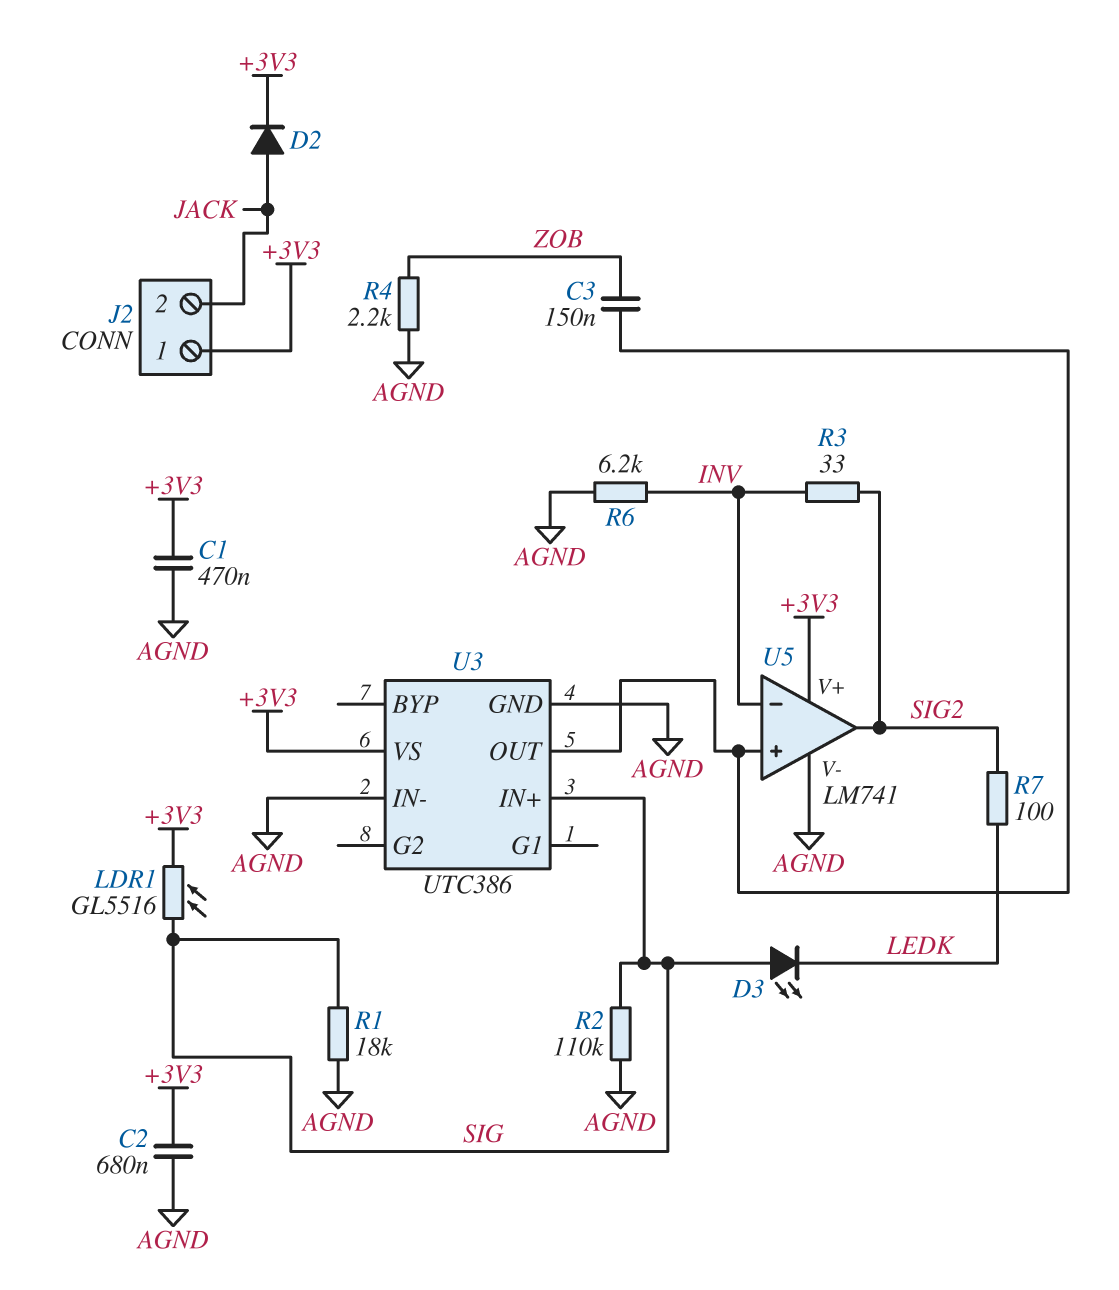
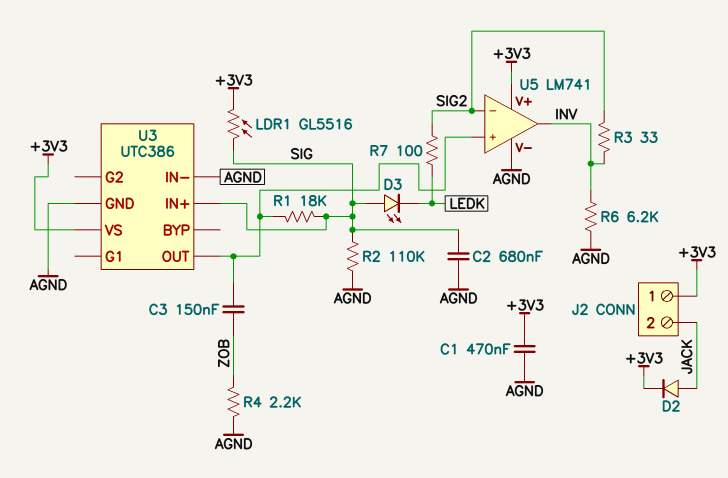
C2: 680nF (+3V3, AGND) -> 680nF (AGND, SIG)
R1: 18k (AGND, SIG) -> 18k (SIG, U3/OUT)
U5 pin in-: INV -> SIG2
U5 pin out: SIG2 -> INV

